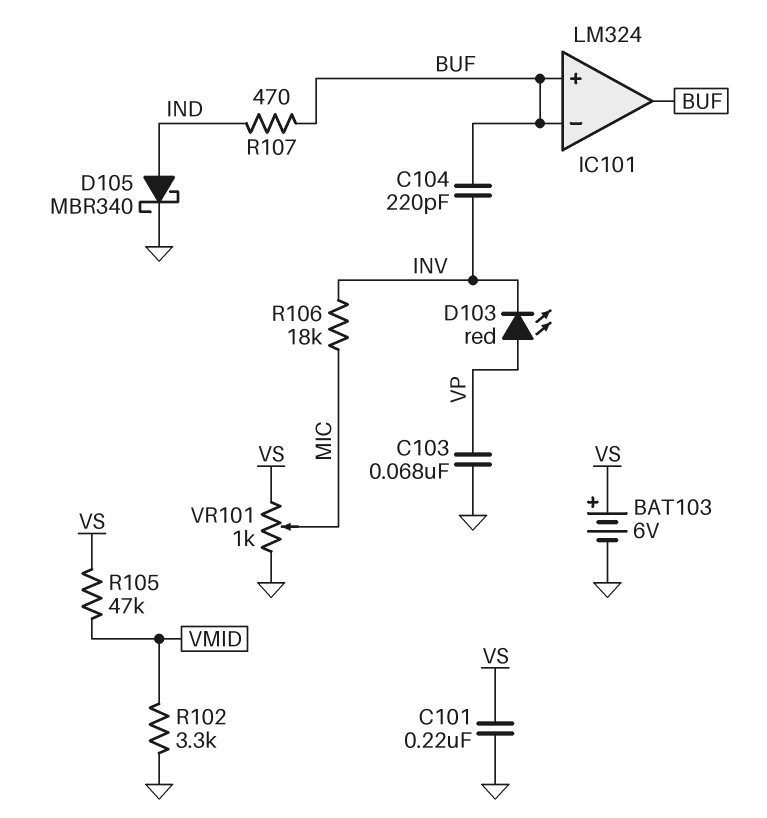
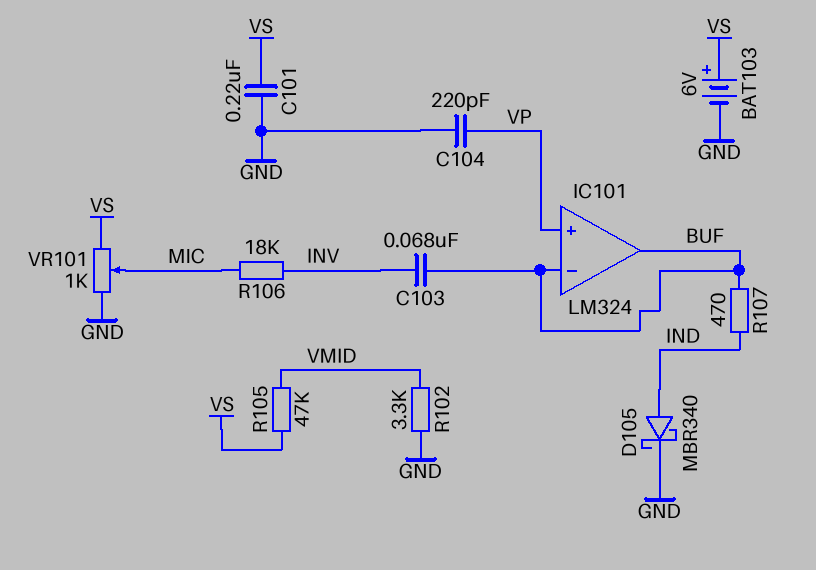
C103: 68nF (GND, VP) -> 68nF (BUF, INV)
C104: 220pF (BUF, INV) -> 220pF (GND, VP)
D103: LED red (A VP, K INV) -> none
IC101 pin in+: BUF -> VP

